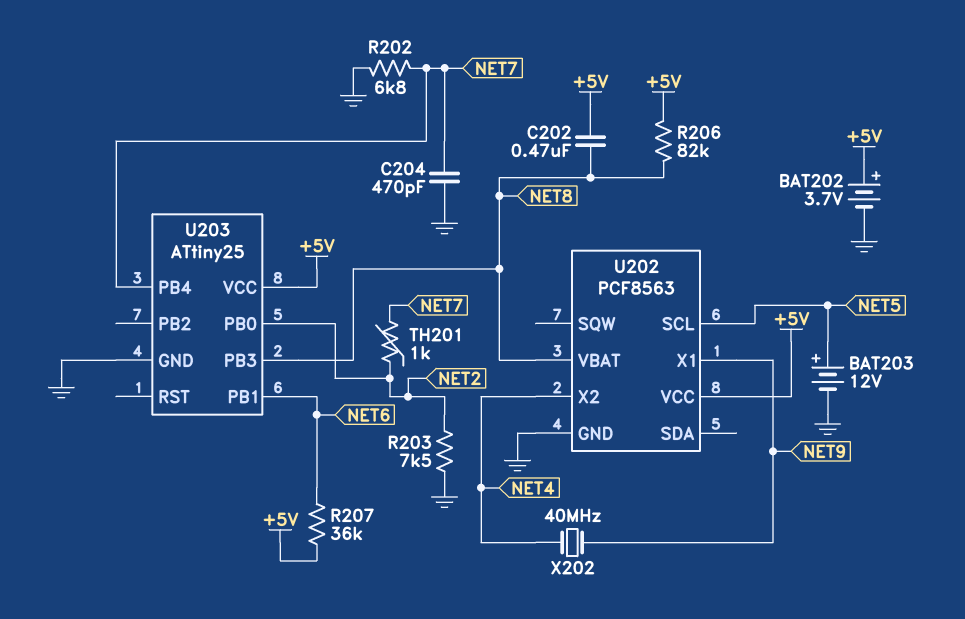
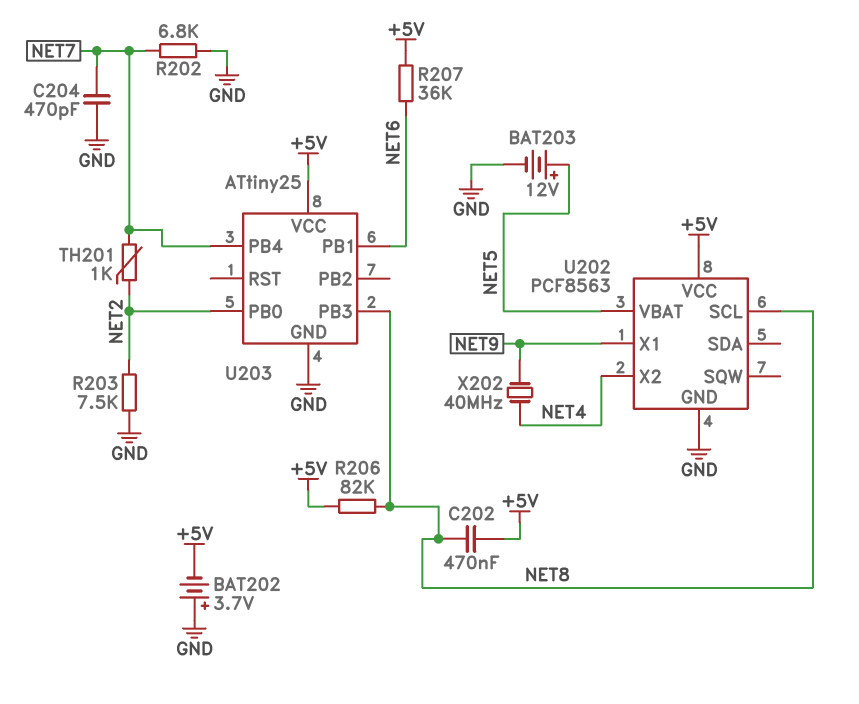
BAT202: 3.7V (plus +5V, minus GND) -> 3.7V (plus GND, minus +5V)
U202 pin SCL: NET5 -> NET8
U202 pin VBAT: NET8 -> NET5

